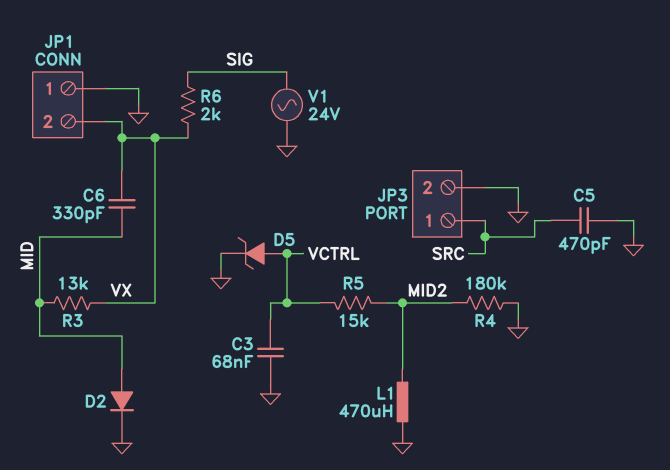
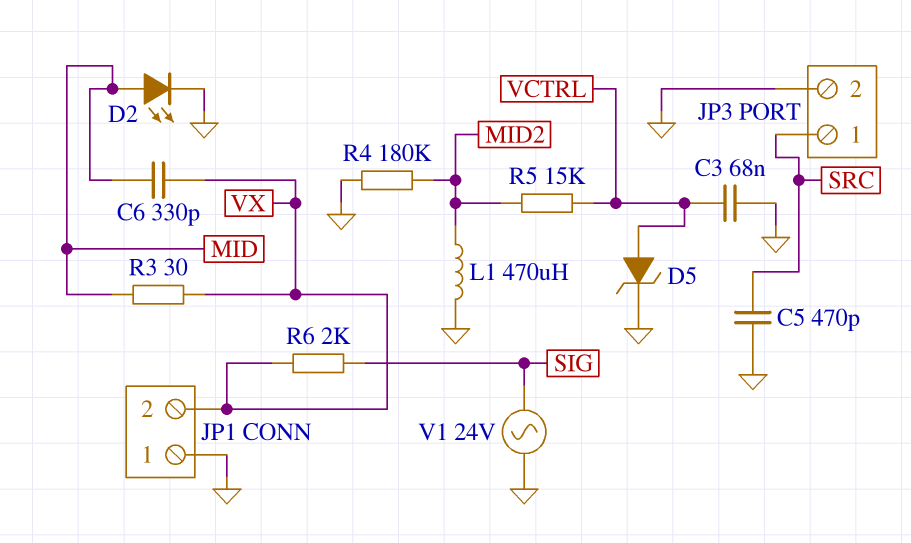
D2: diode (A MID, K GND) -> LED (A MID, K GND)
R3: 13k (MID, VX) -> 30 (MID, VX)

